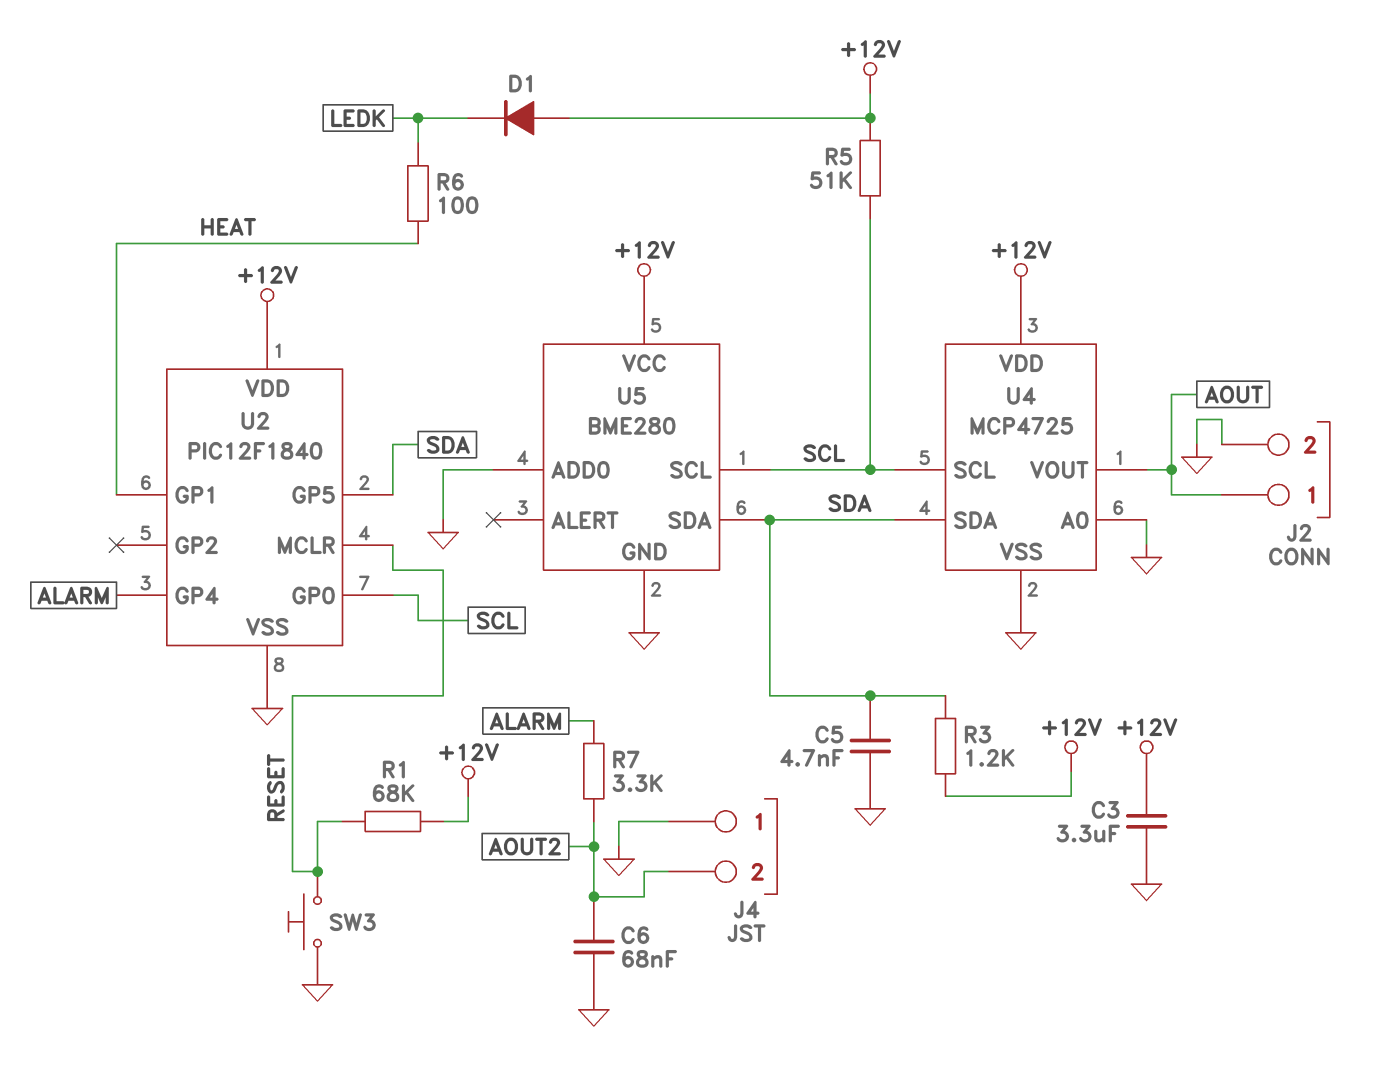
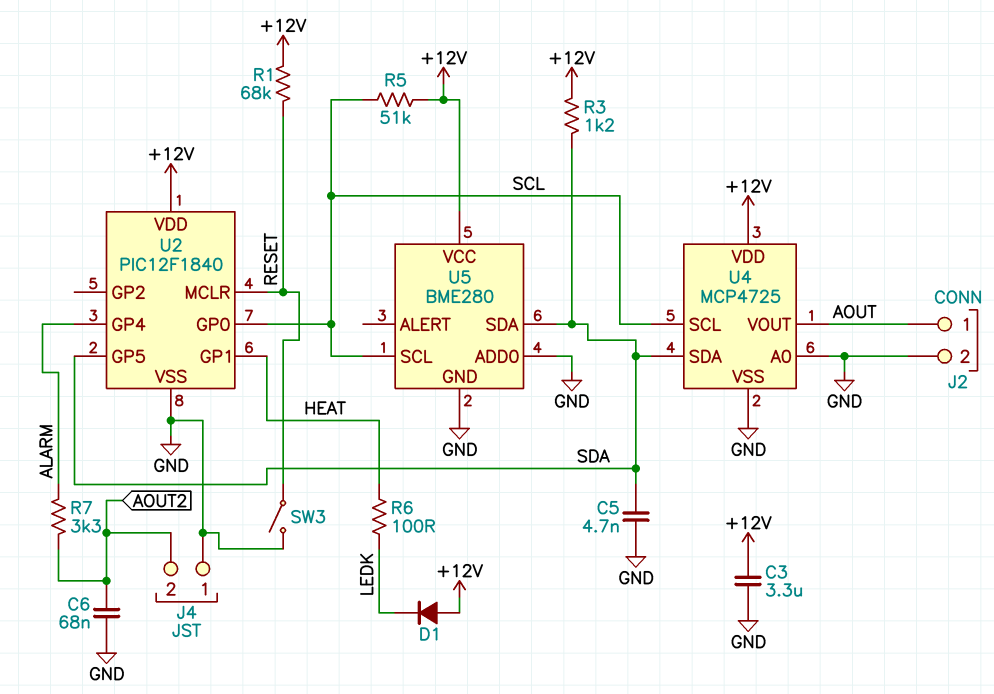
SW3: button (GND, RESET) -> switch (GND, RESET)

